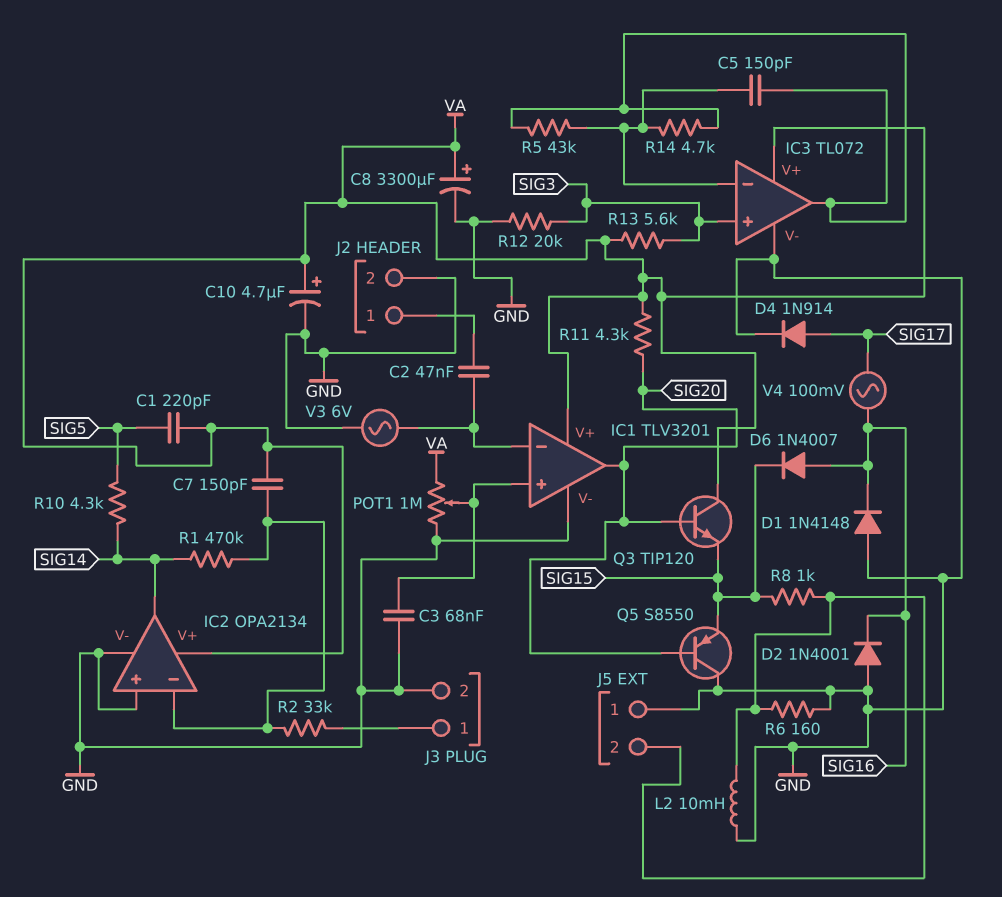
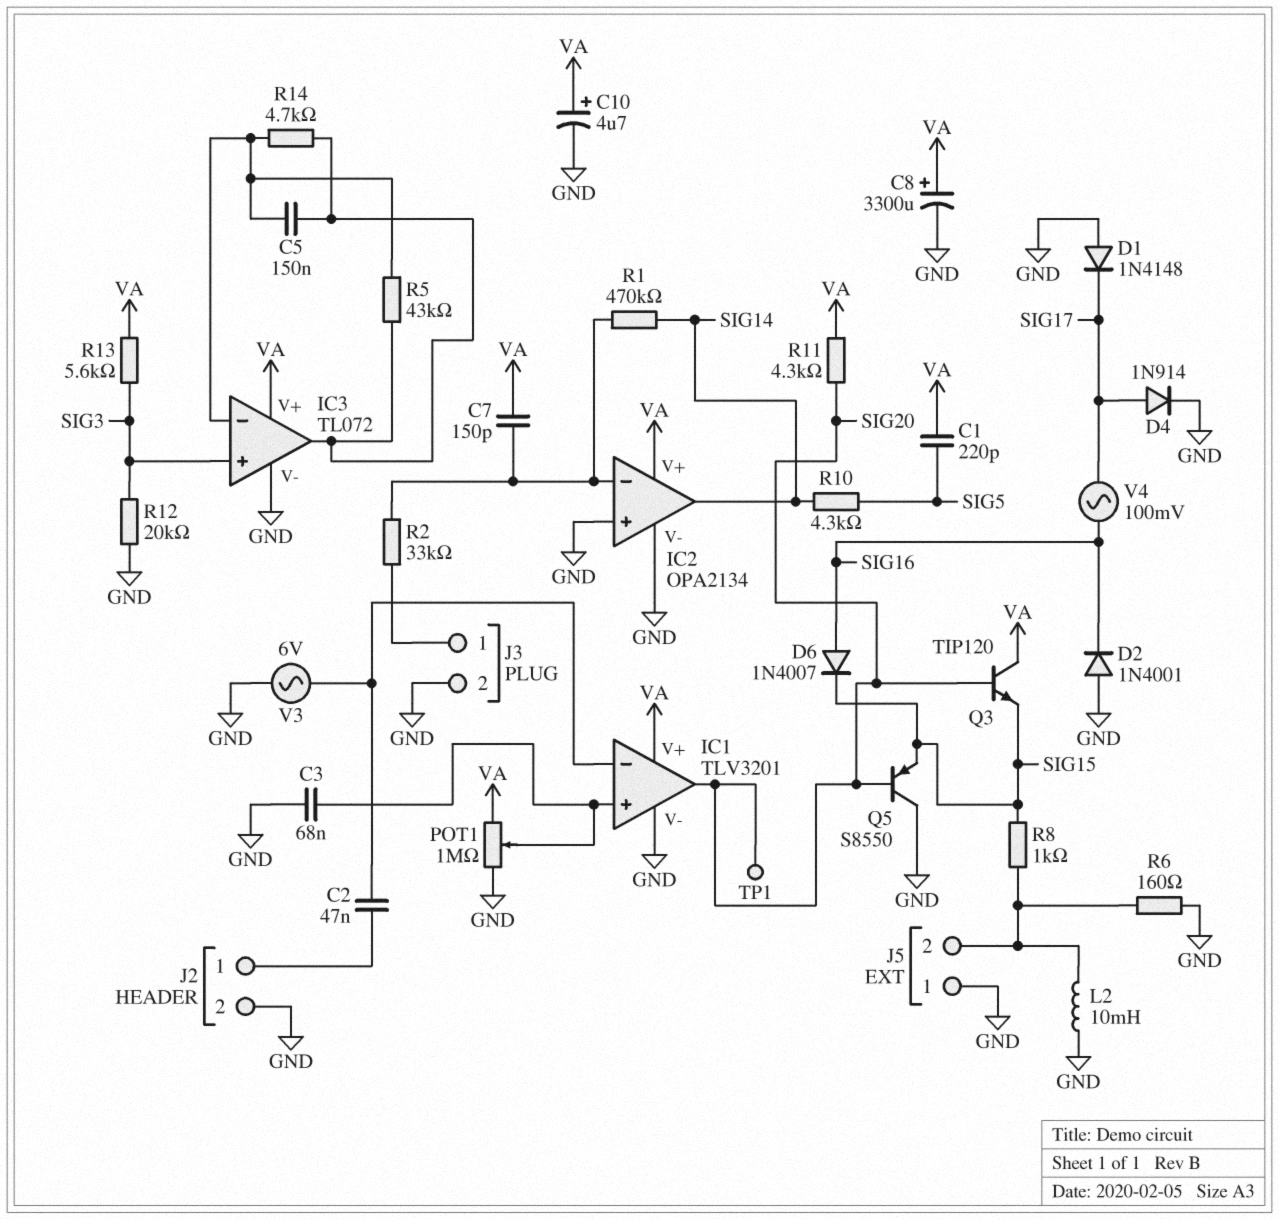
C5: 150pF (IC3/in-, IC3/out) -> 150nF (IC3/in-, IC3/out)
D1: diode 1N4148 (A GND, K SIG16) -> diode 1N4148 (A GND, K SIG17)
TP1: none -> test point (SIG20)

